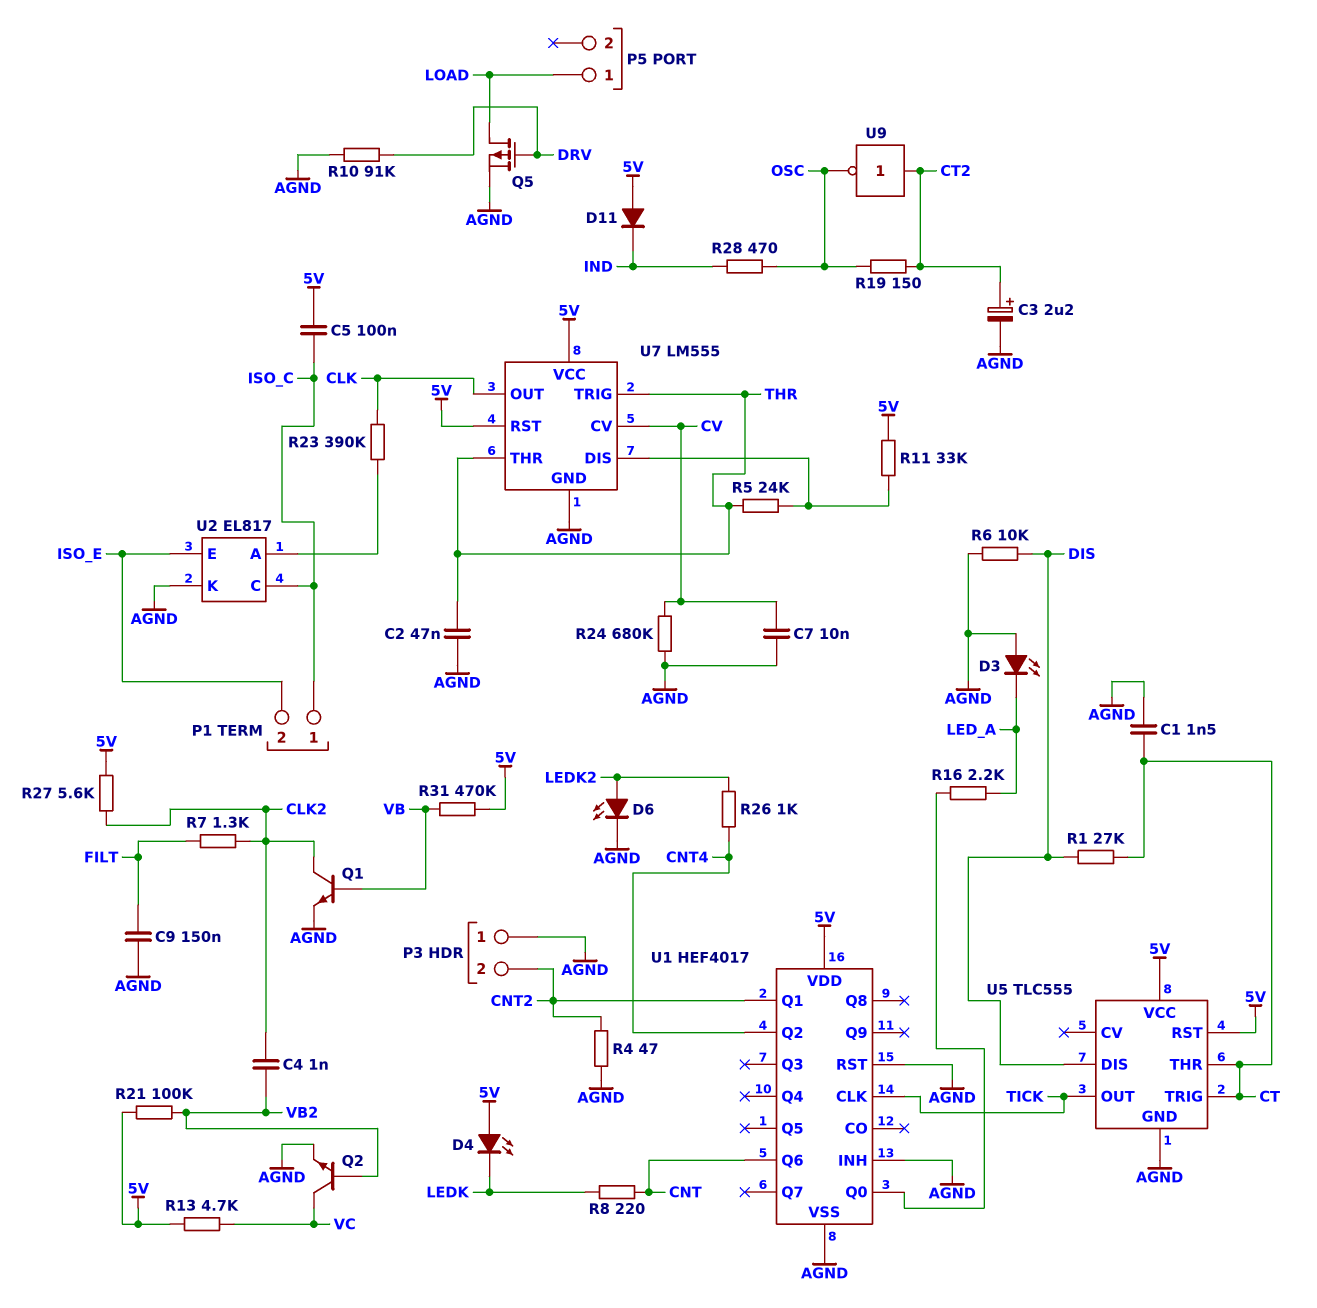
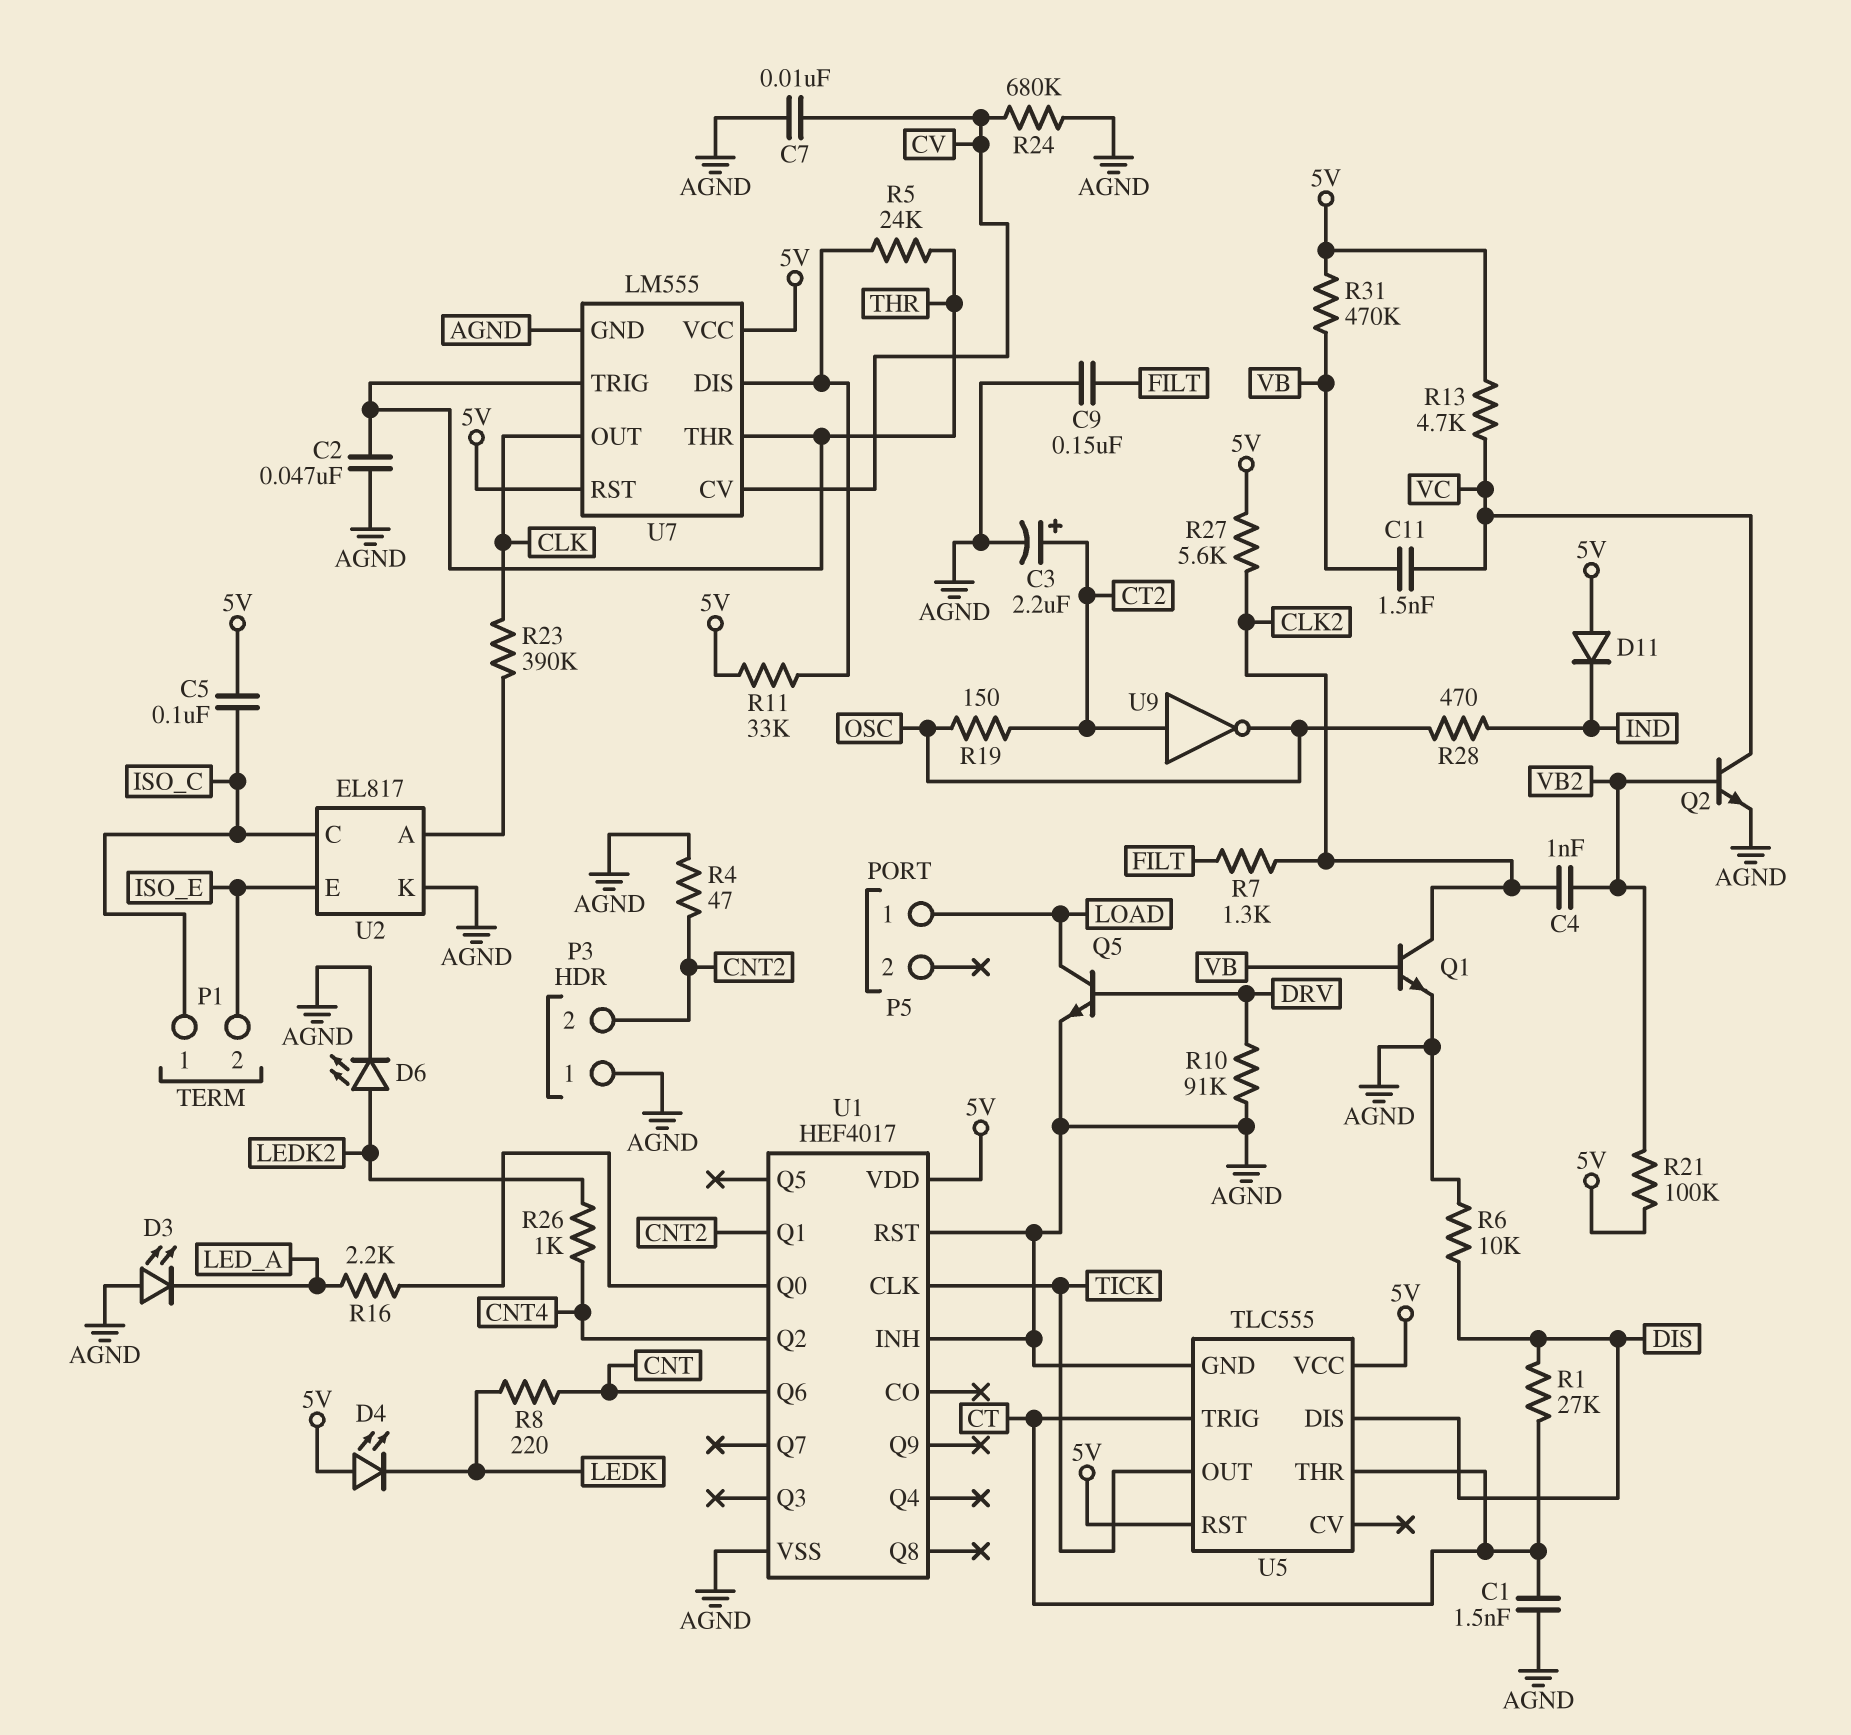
C11: none -> 1.5nF (VB, VC)
Q5: PMOS (G DRV, D LOAD, S AGND) -> NPN (B DRV, C LOAD, E AGND)

